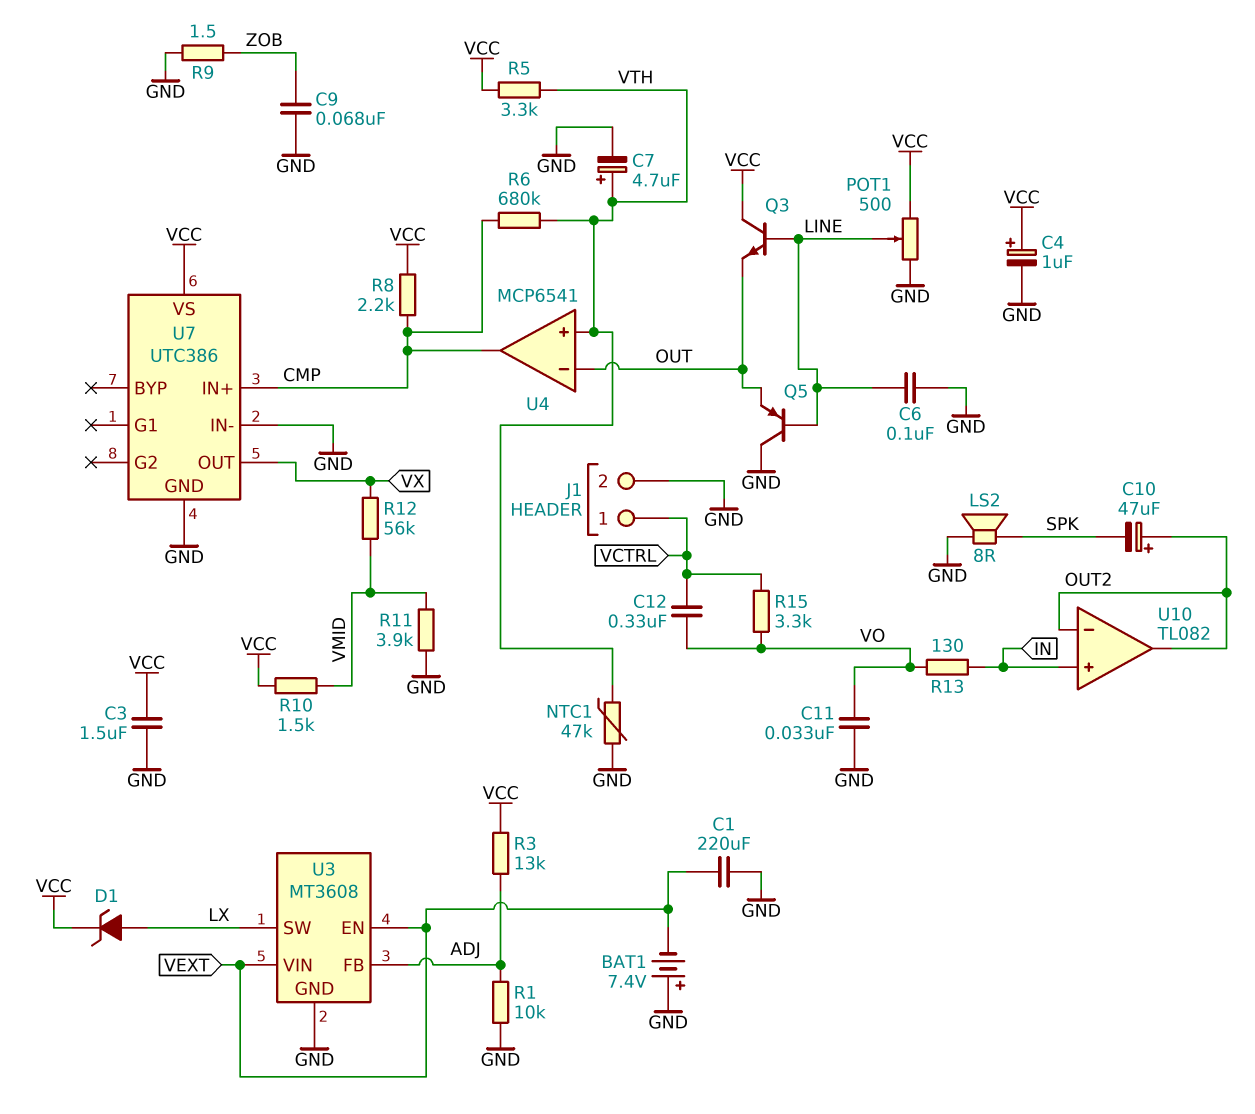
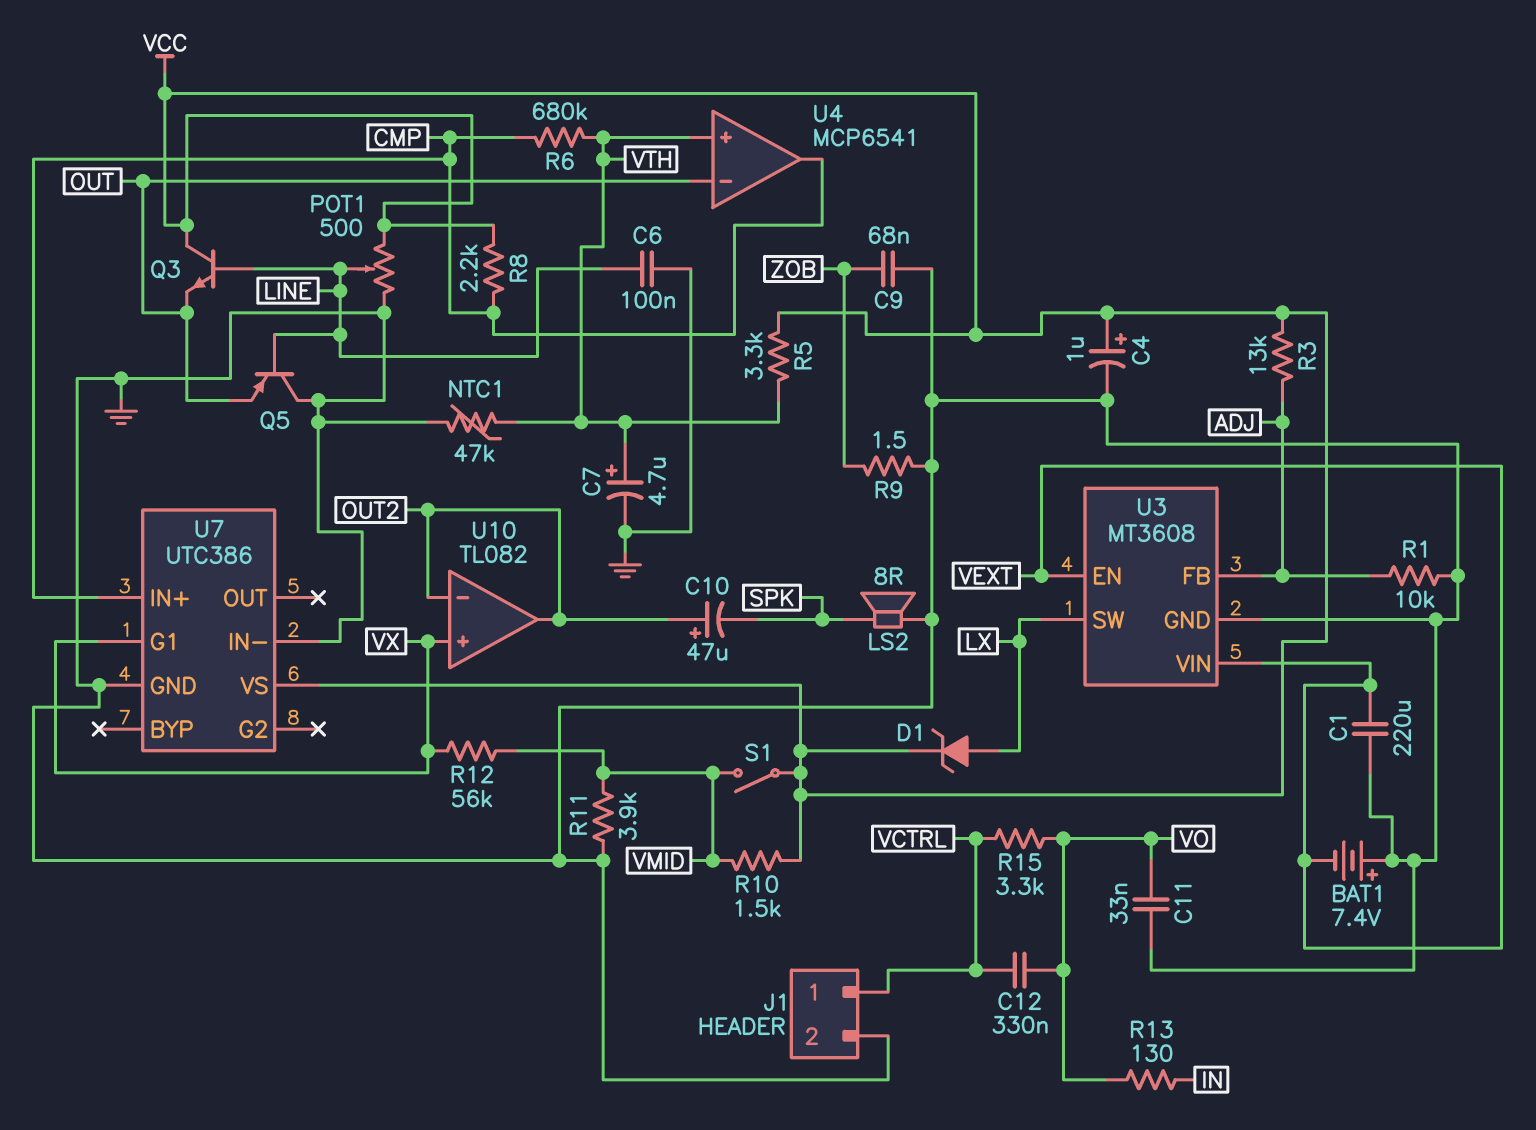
C3: 1.5uF (GND, VCC) -> none
S1: none -> switch (VCC, VMID)
U7 pin G1: none -> VX
U7 pin OUT: VX -> none
U10 pin in+: IN -> VX

